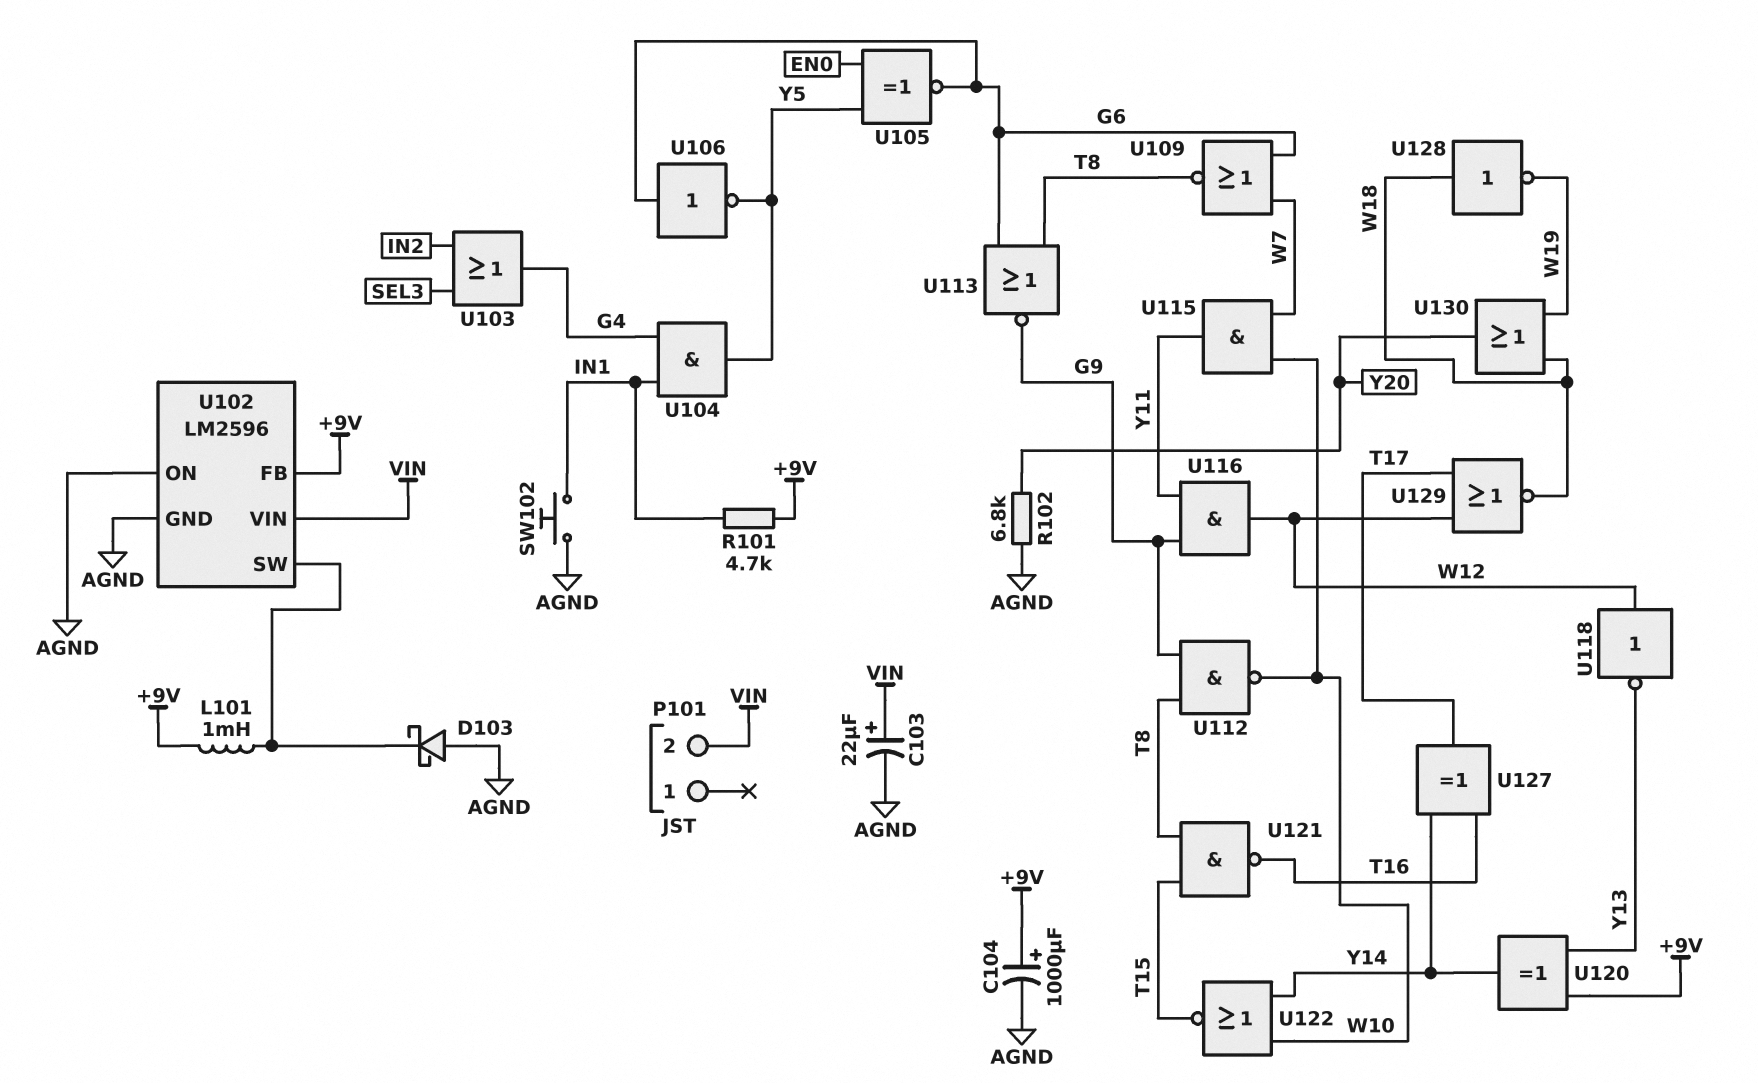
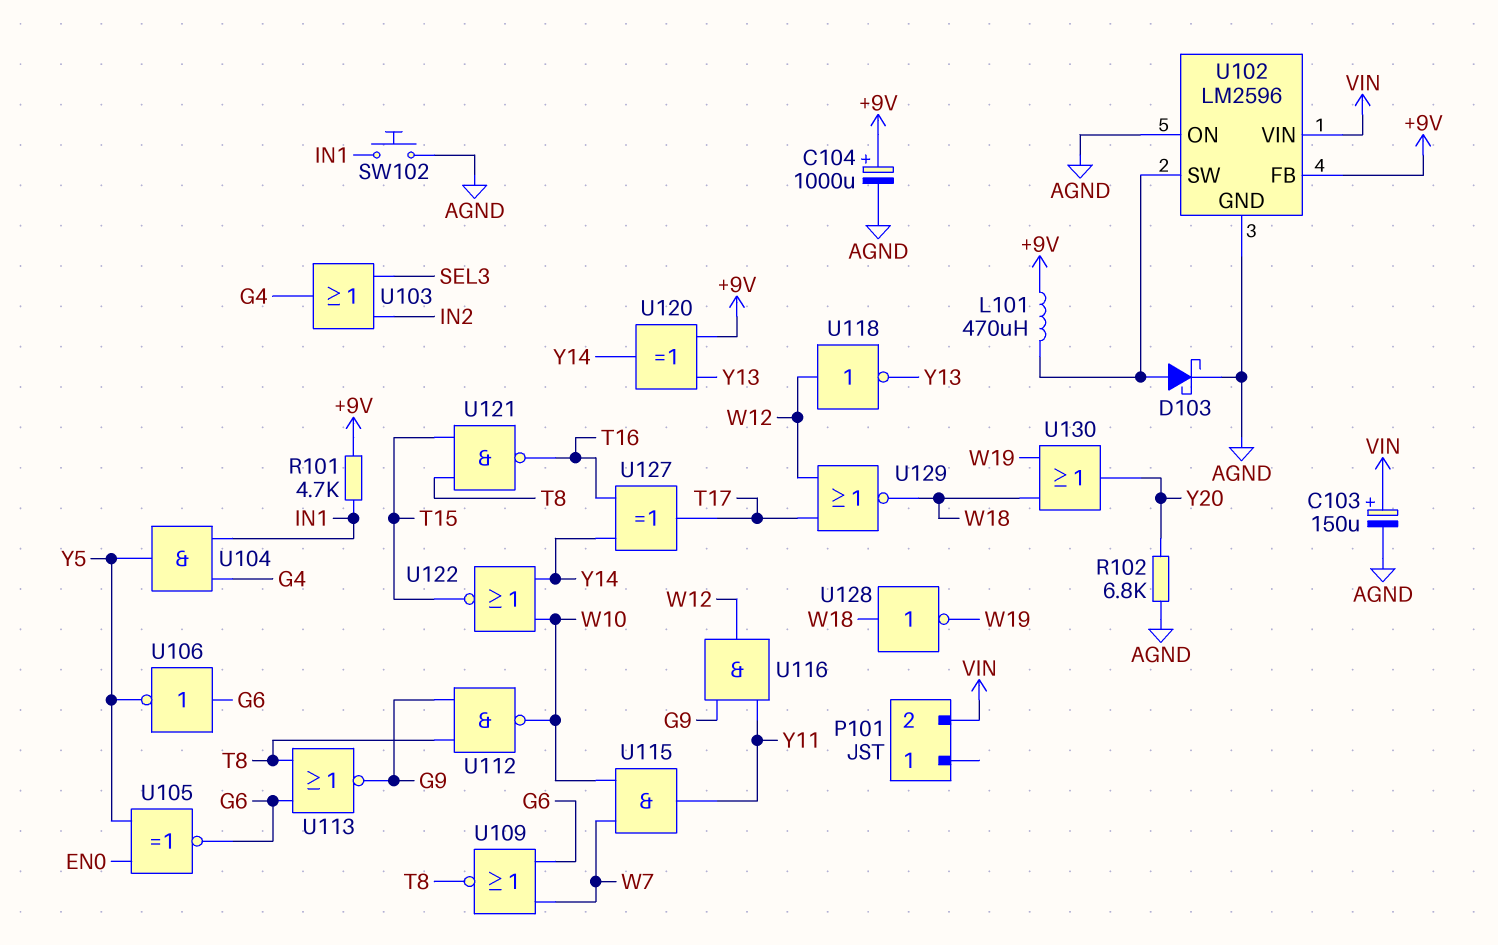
C103: 22uF (plus VIN, minus AGND) -> 150uF (plus VIN, minus AGND)
D103: schottky (A AGND, K U102/SW) -> schottky (A U102/SW, K AGND)
L101: 1mH (+9V, U102/SW) -> 470uH (+9V, U102/SW)

